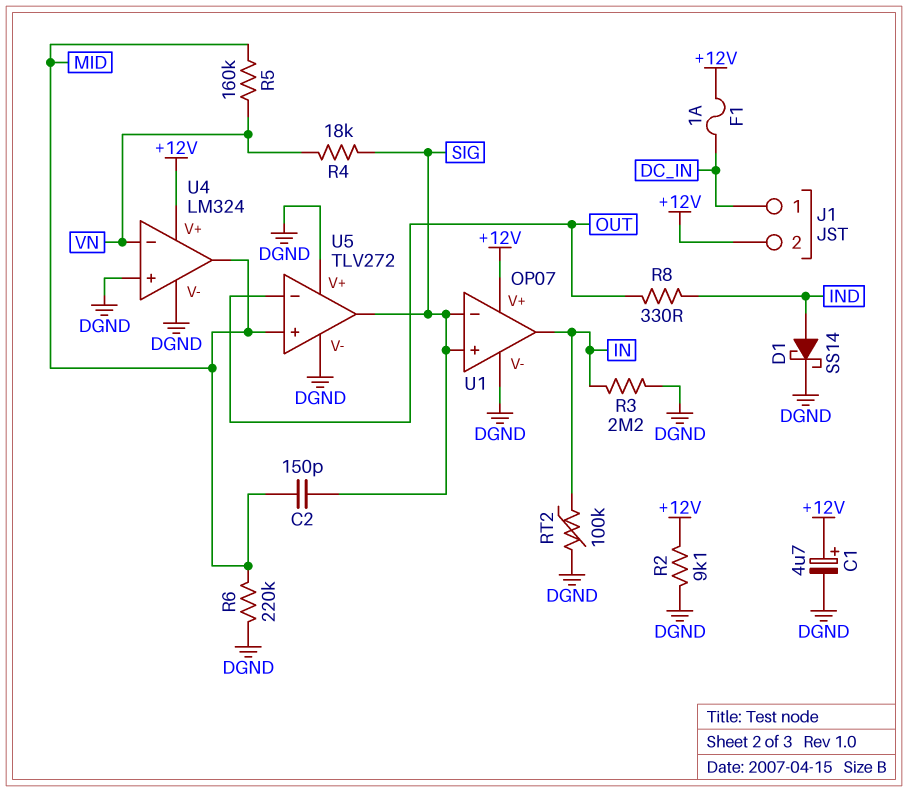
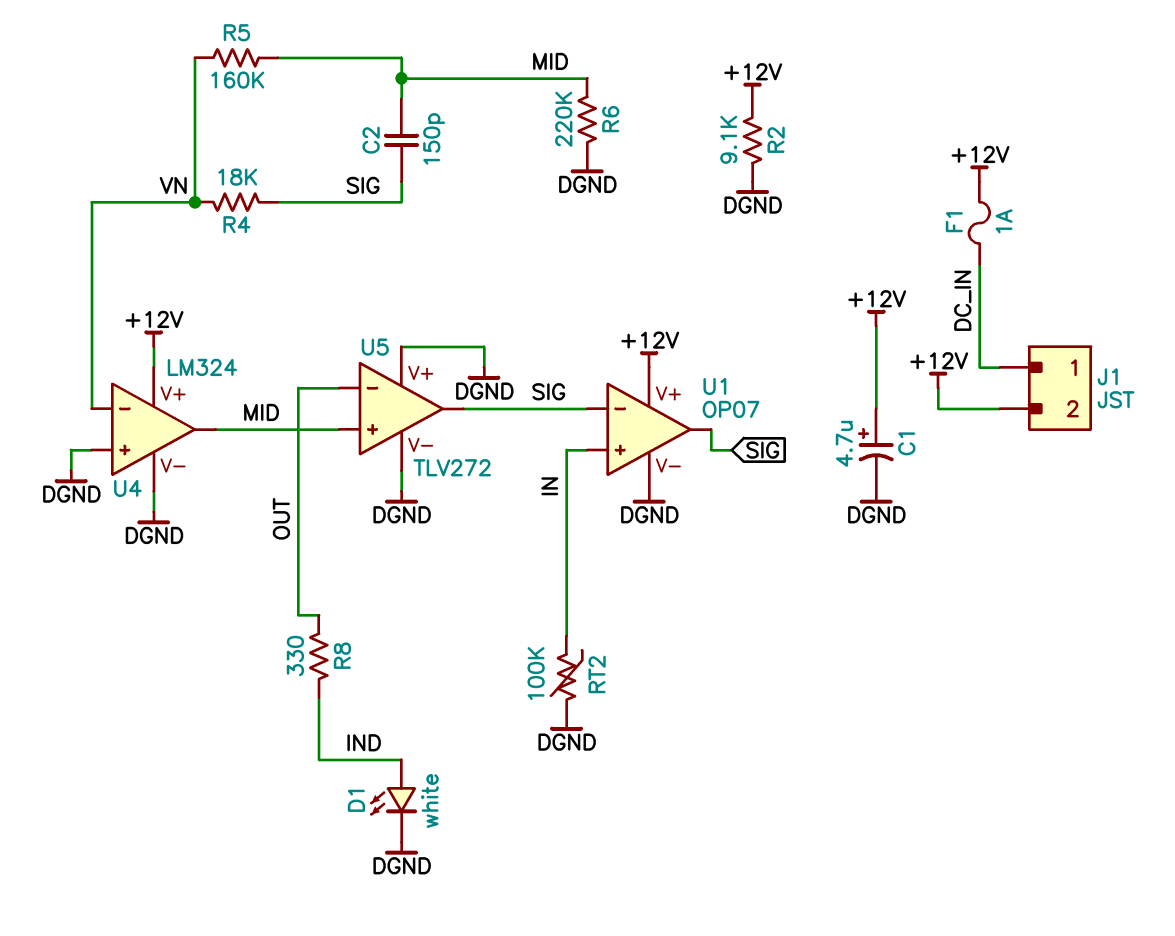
D1: schottky SS14 (A IND, K DGND) -> LED white (A IND, K DGND)
R3: 2.2M (DGND, IN) -> none
U1 pin in+: SIG -> IN
U1 pin out: IN -> SIG

